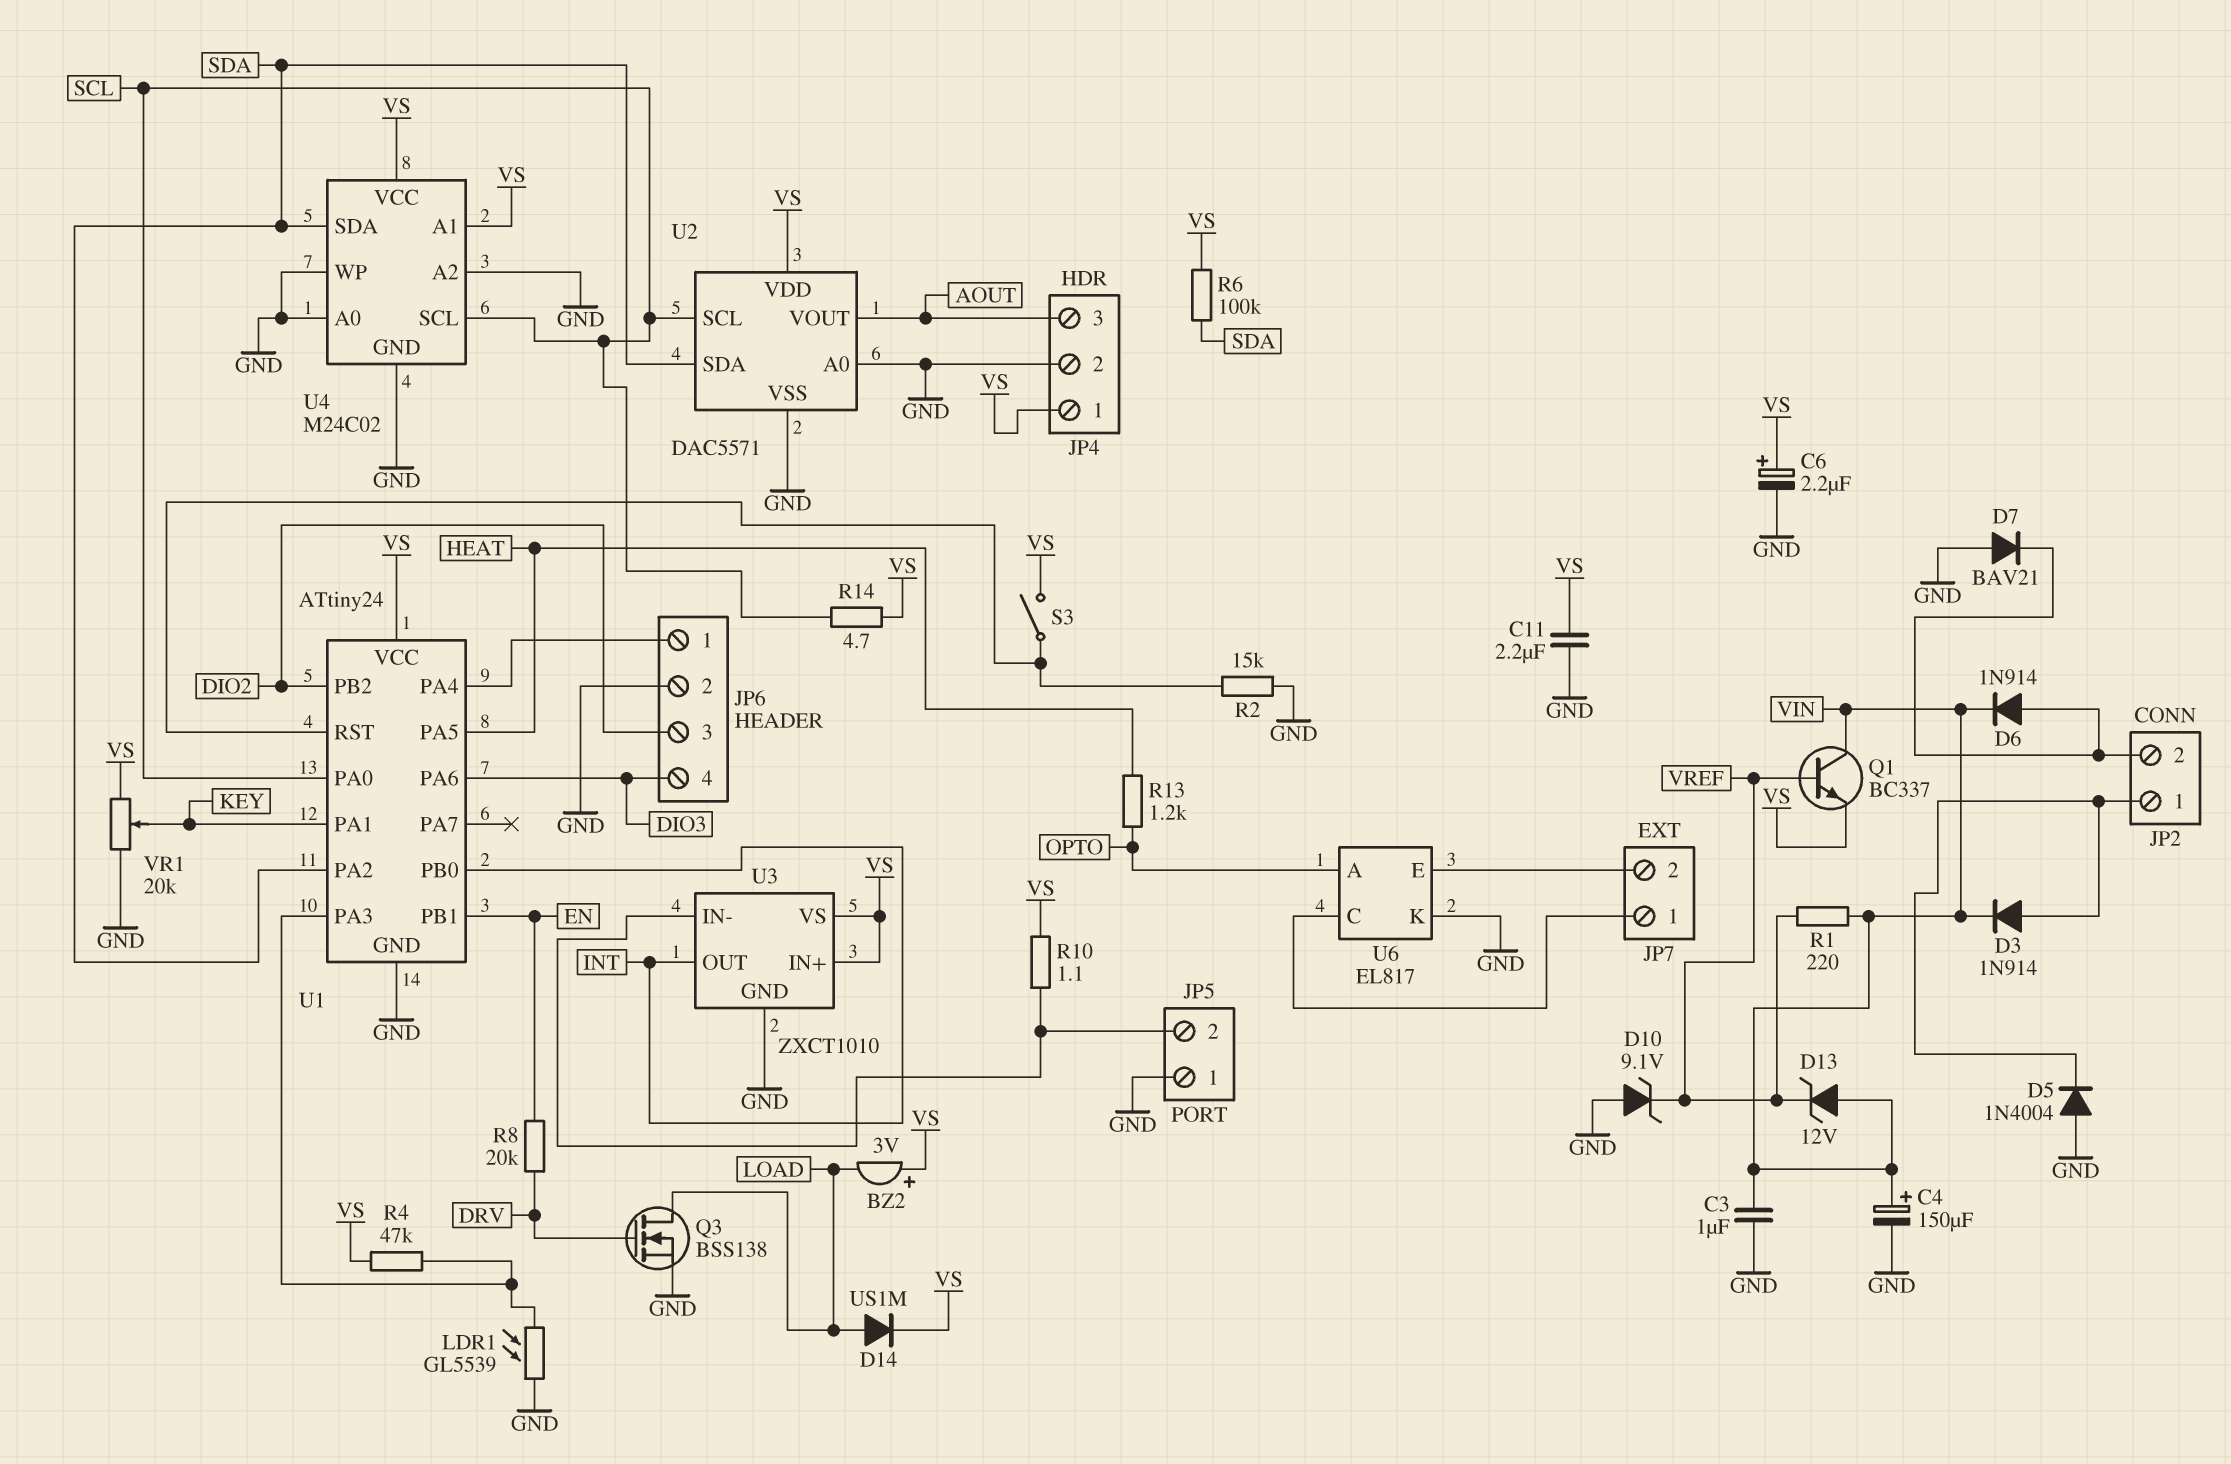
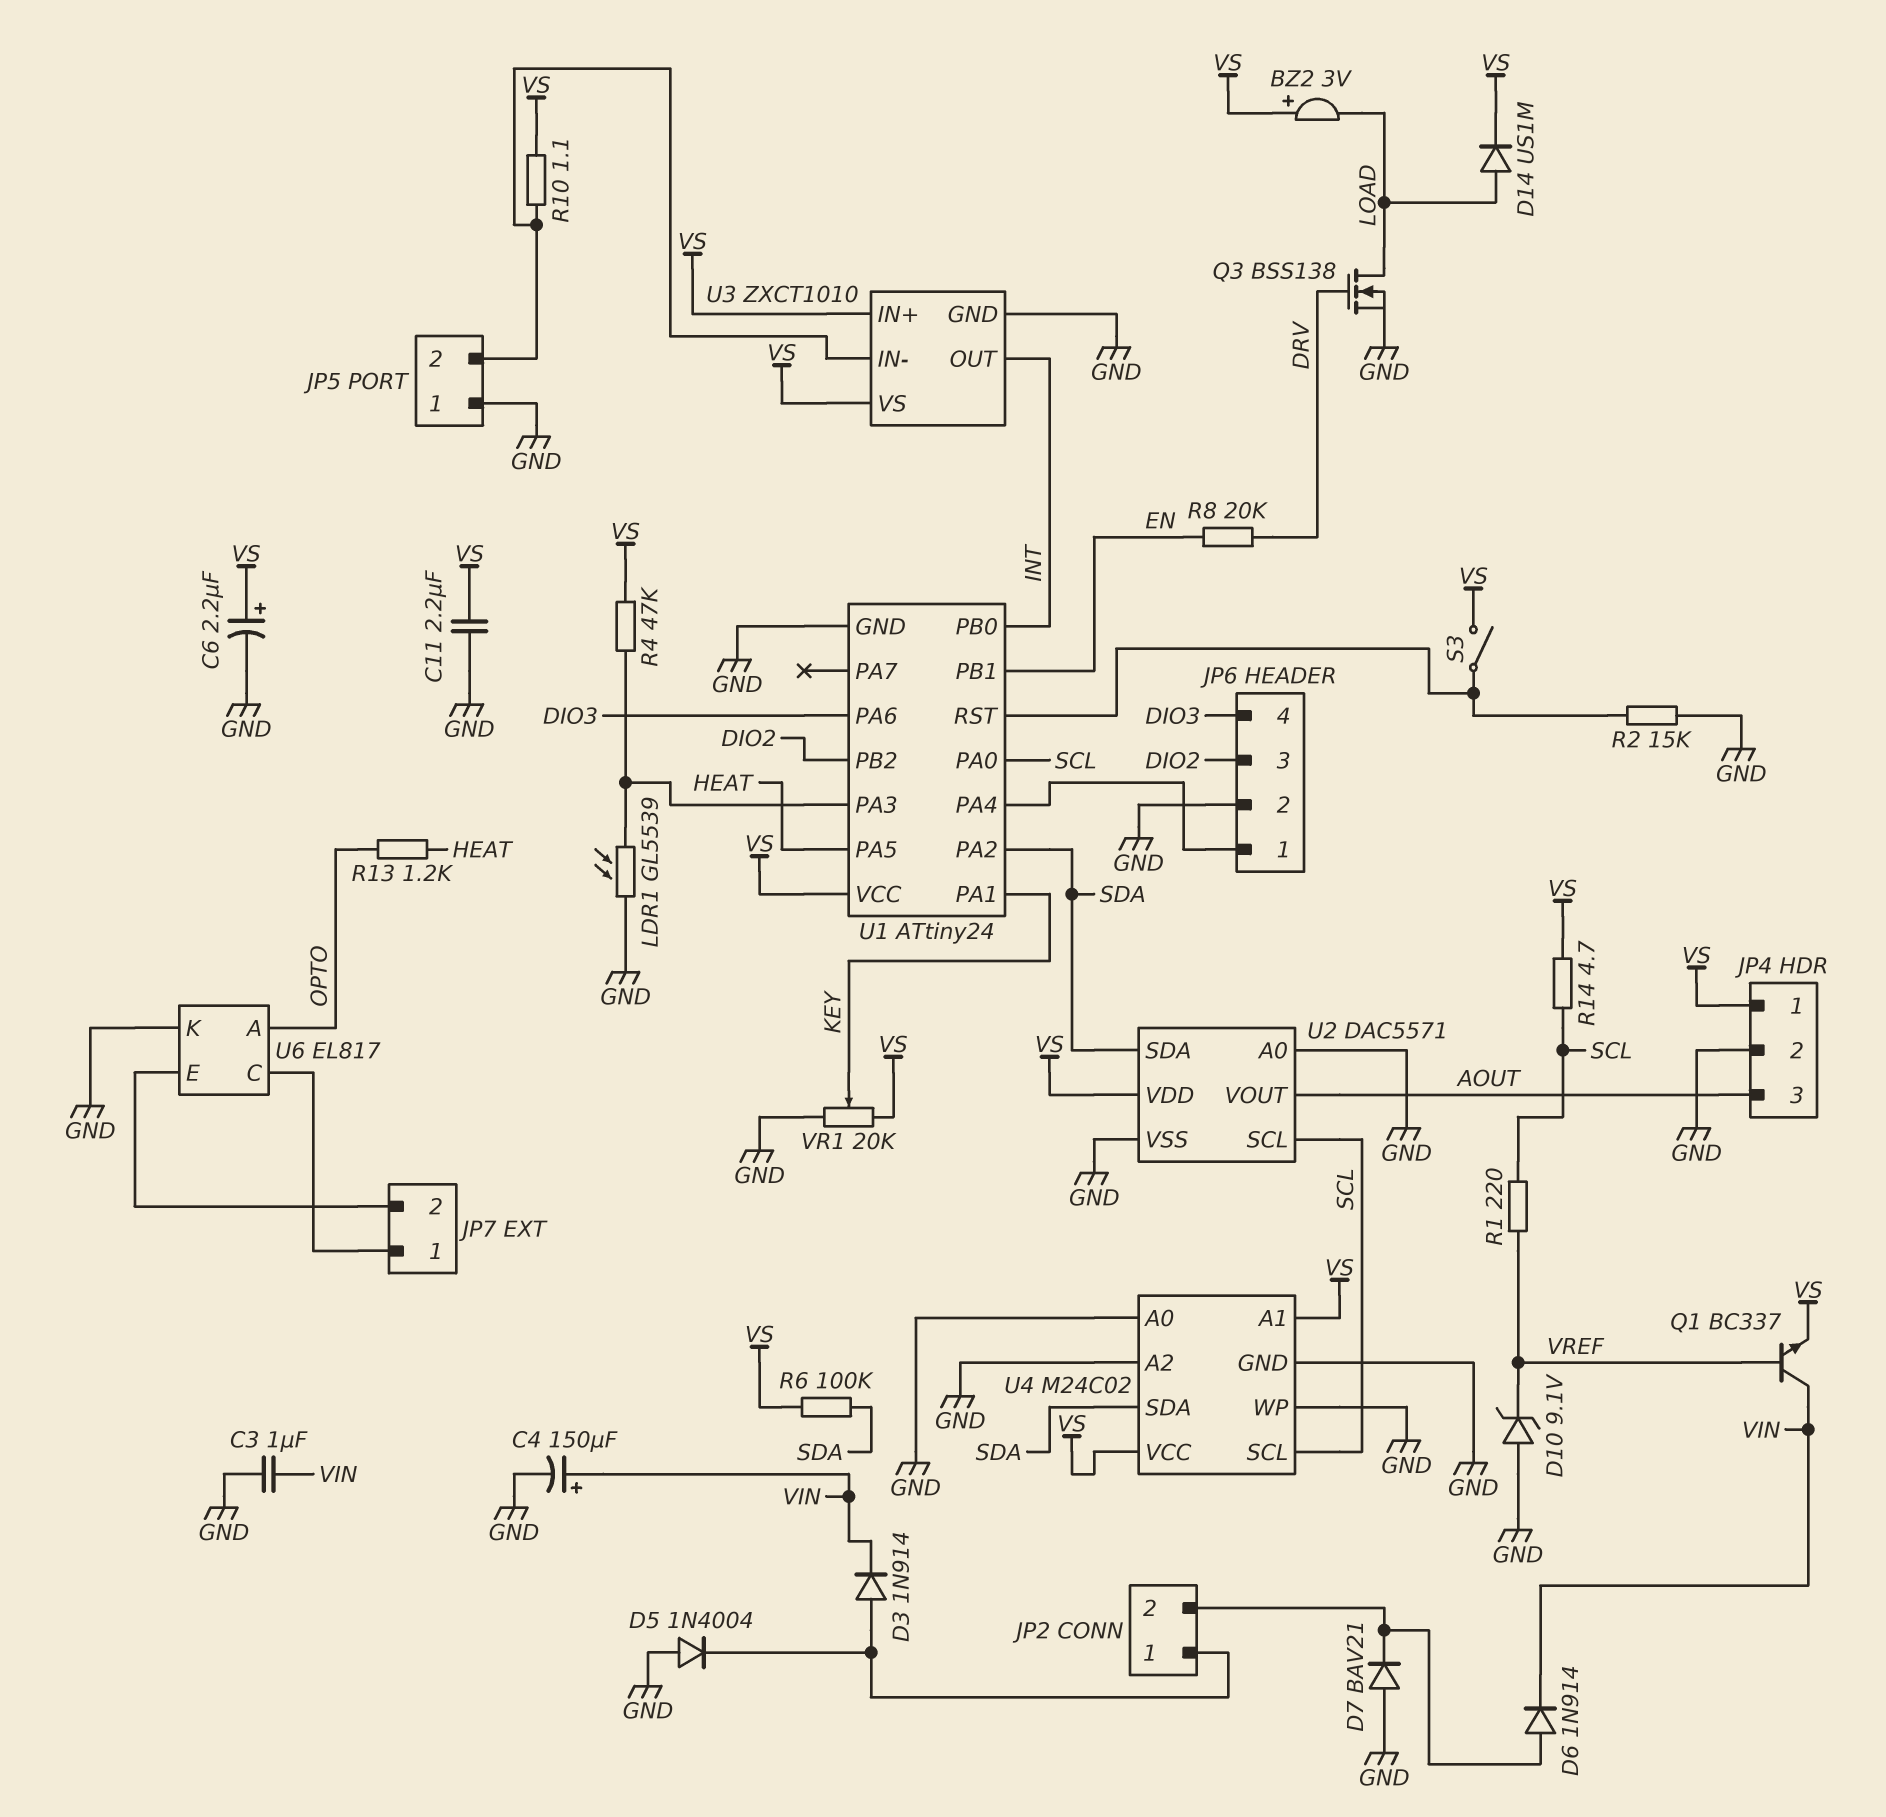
D13: zener 12V (A VIN, K VREF) -> none
R1: 220 (VIN, VREF) -> 220 (SCL, VREF)

